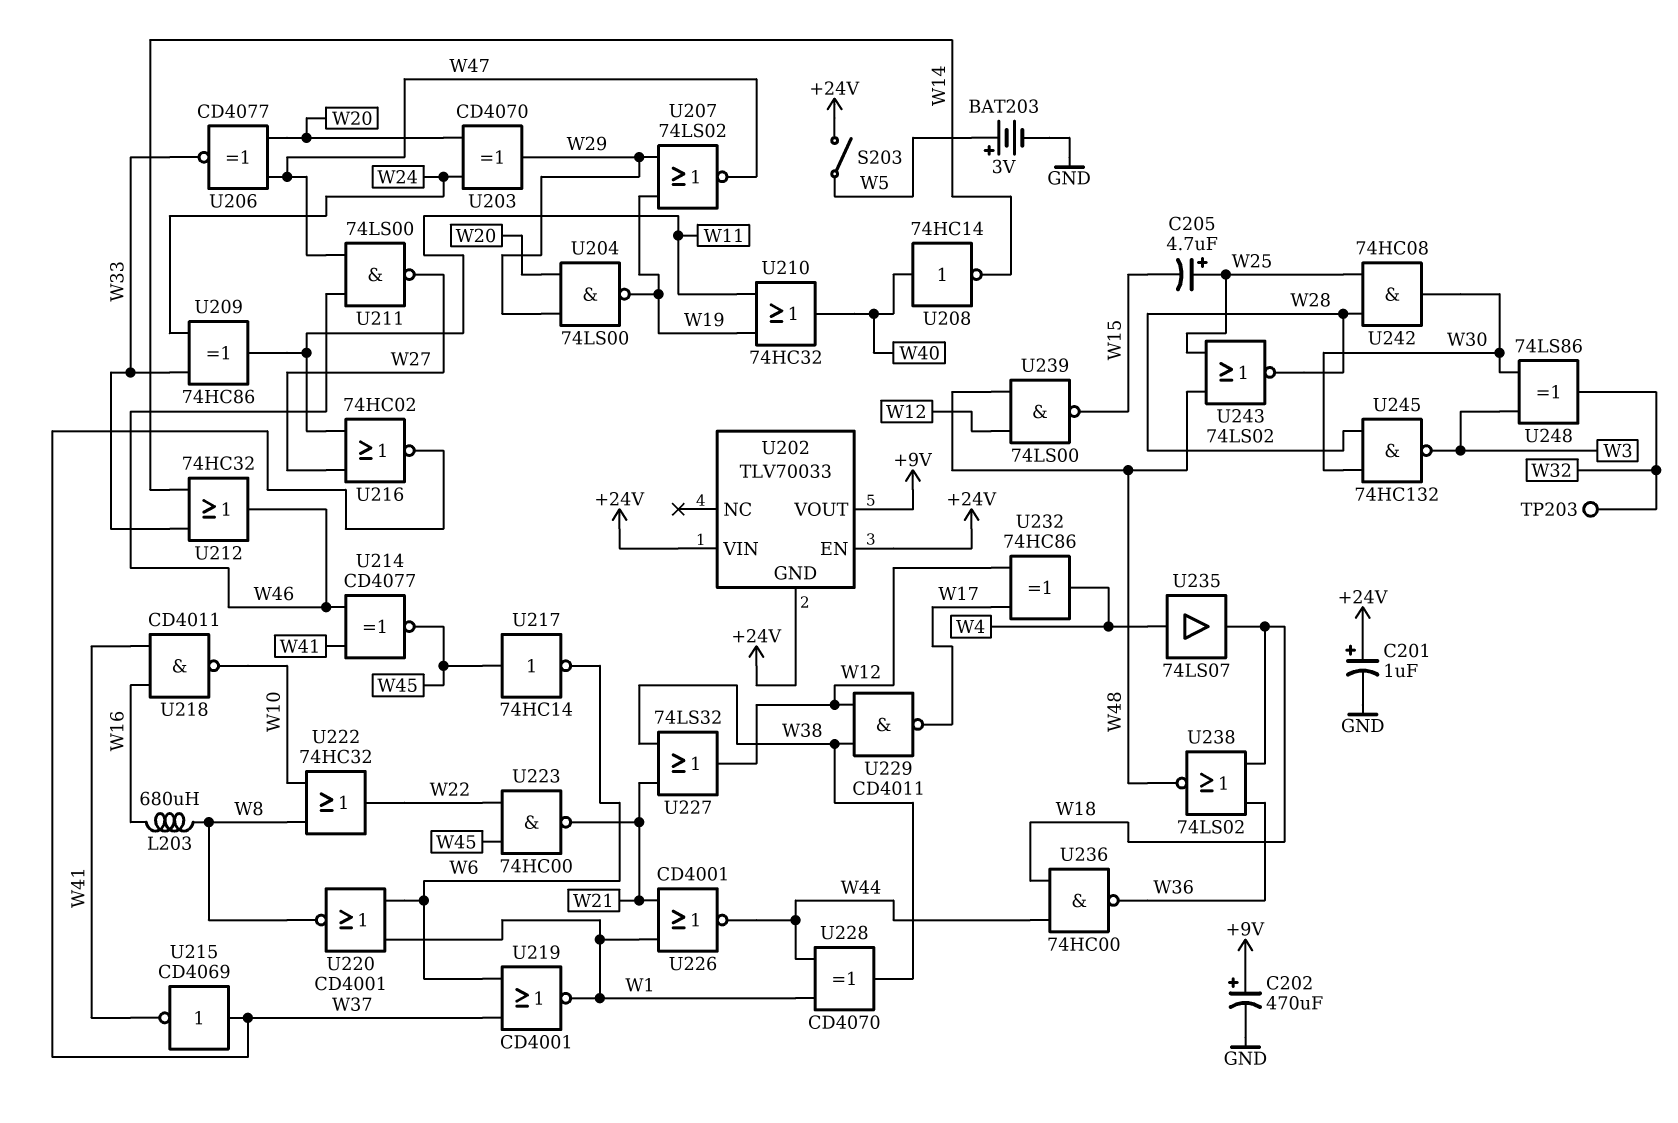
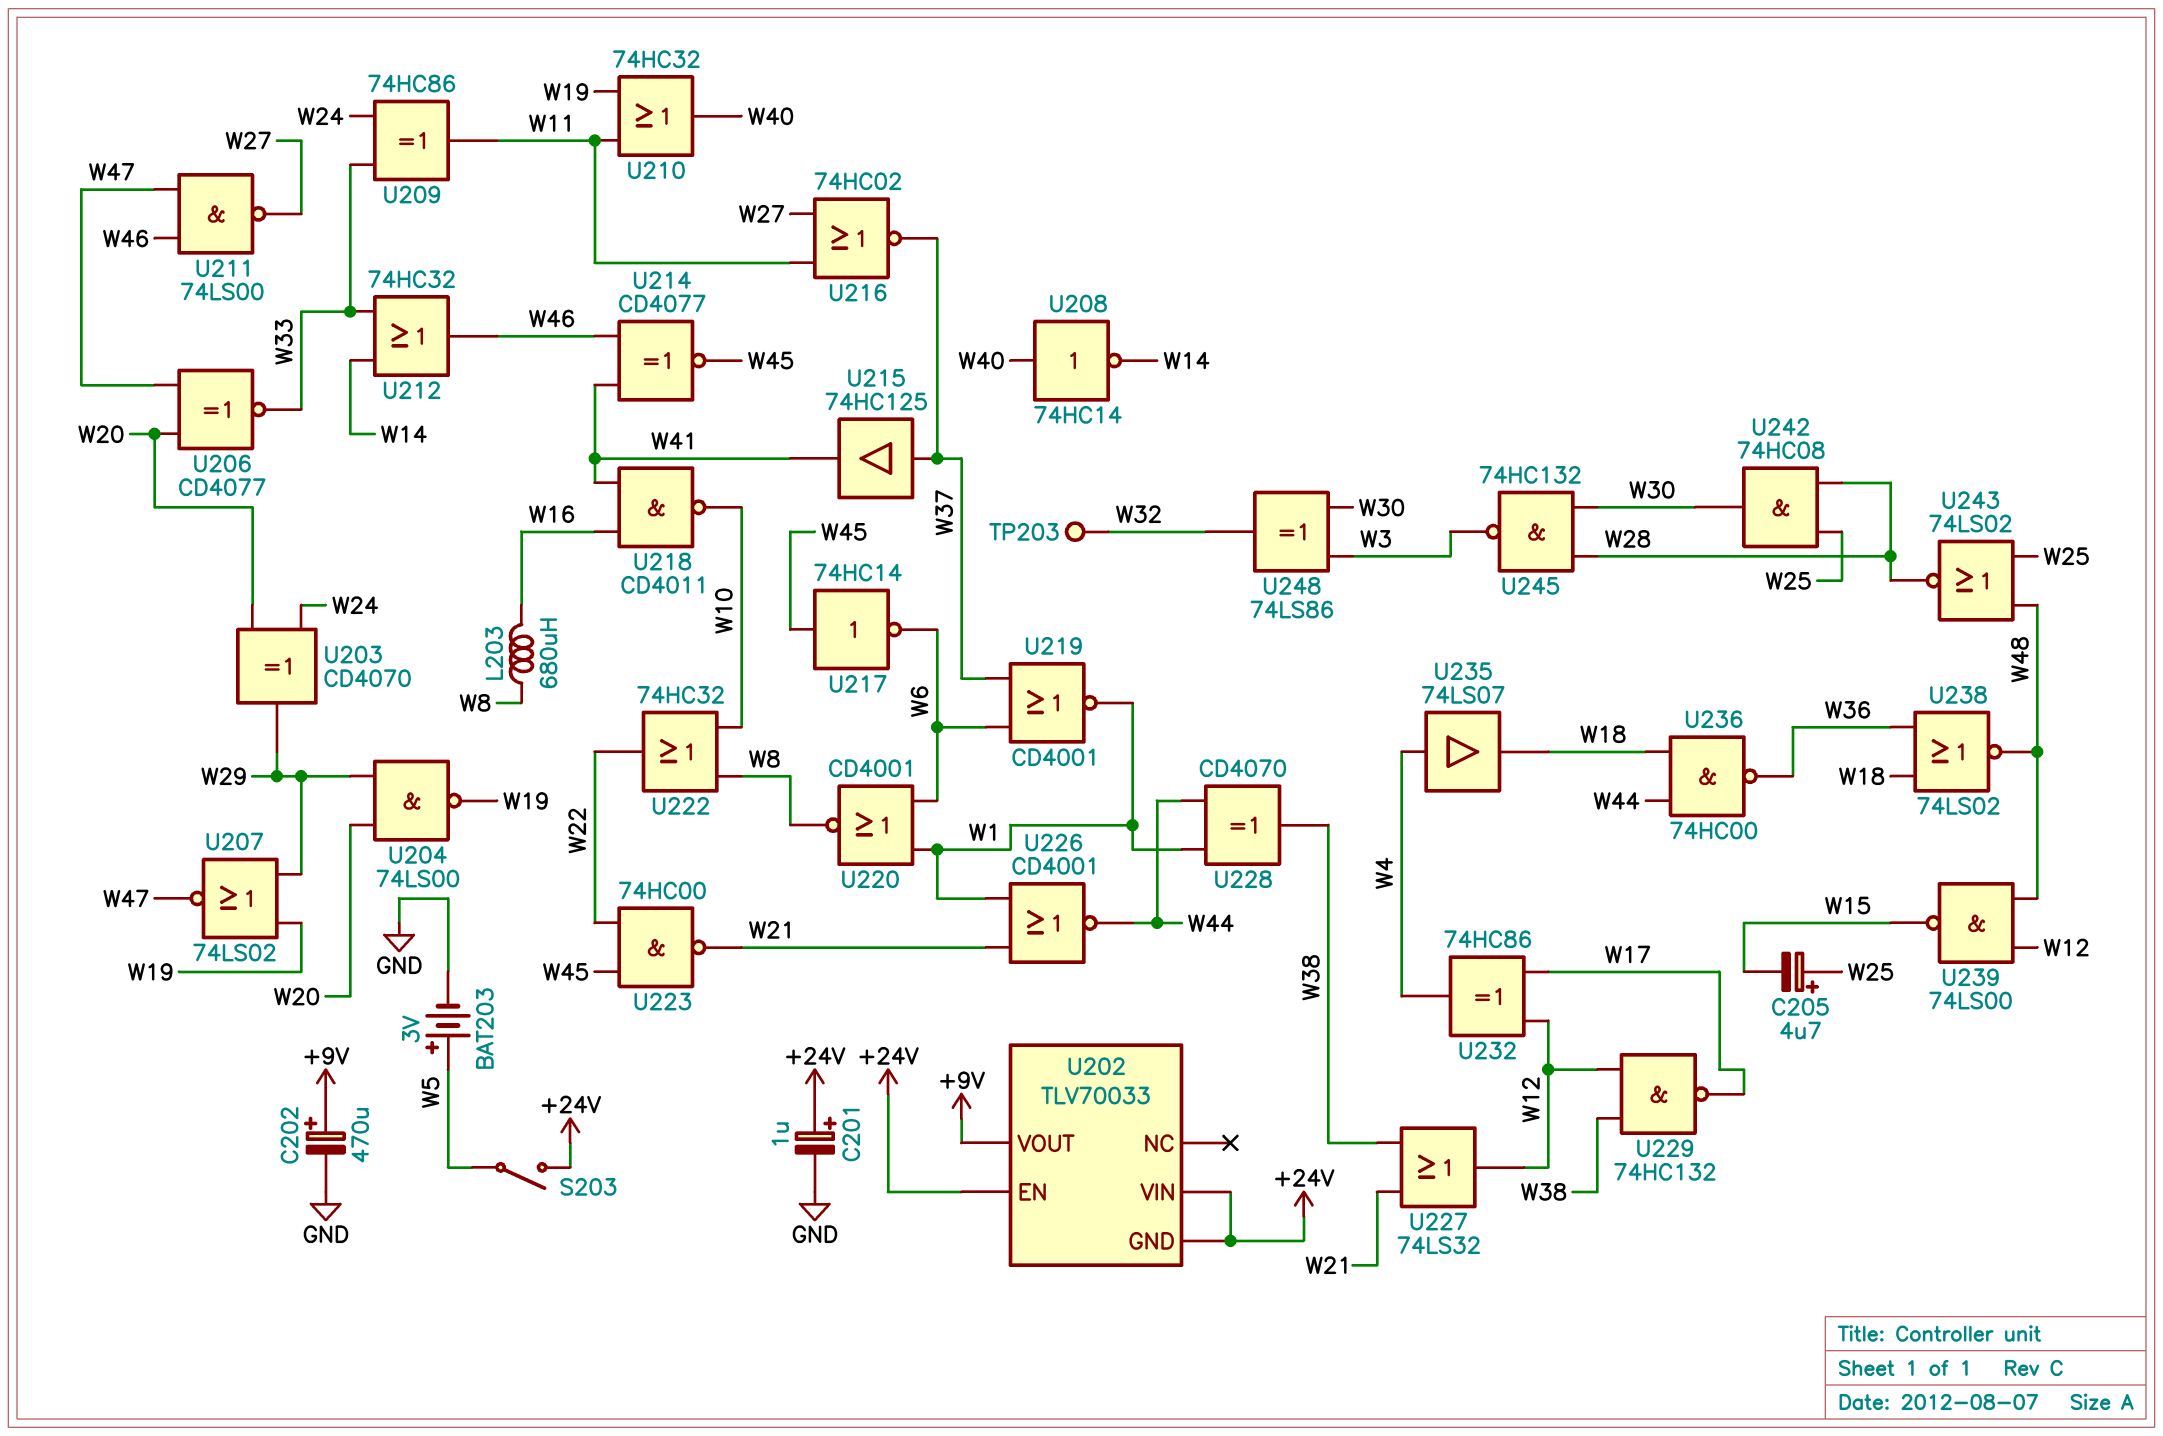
U215: NOT CD4069 (in W37, out W41) -> buffer 74HC125 (in W37, out W41)
U229: NAND CD4011 (in W12, in W38, out W17) -> NAND 74HC132 (in W12, in W38, out W17)

